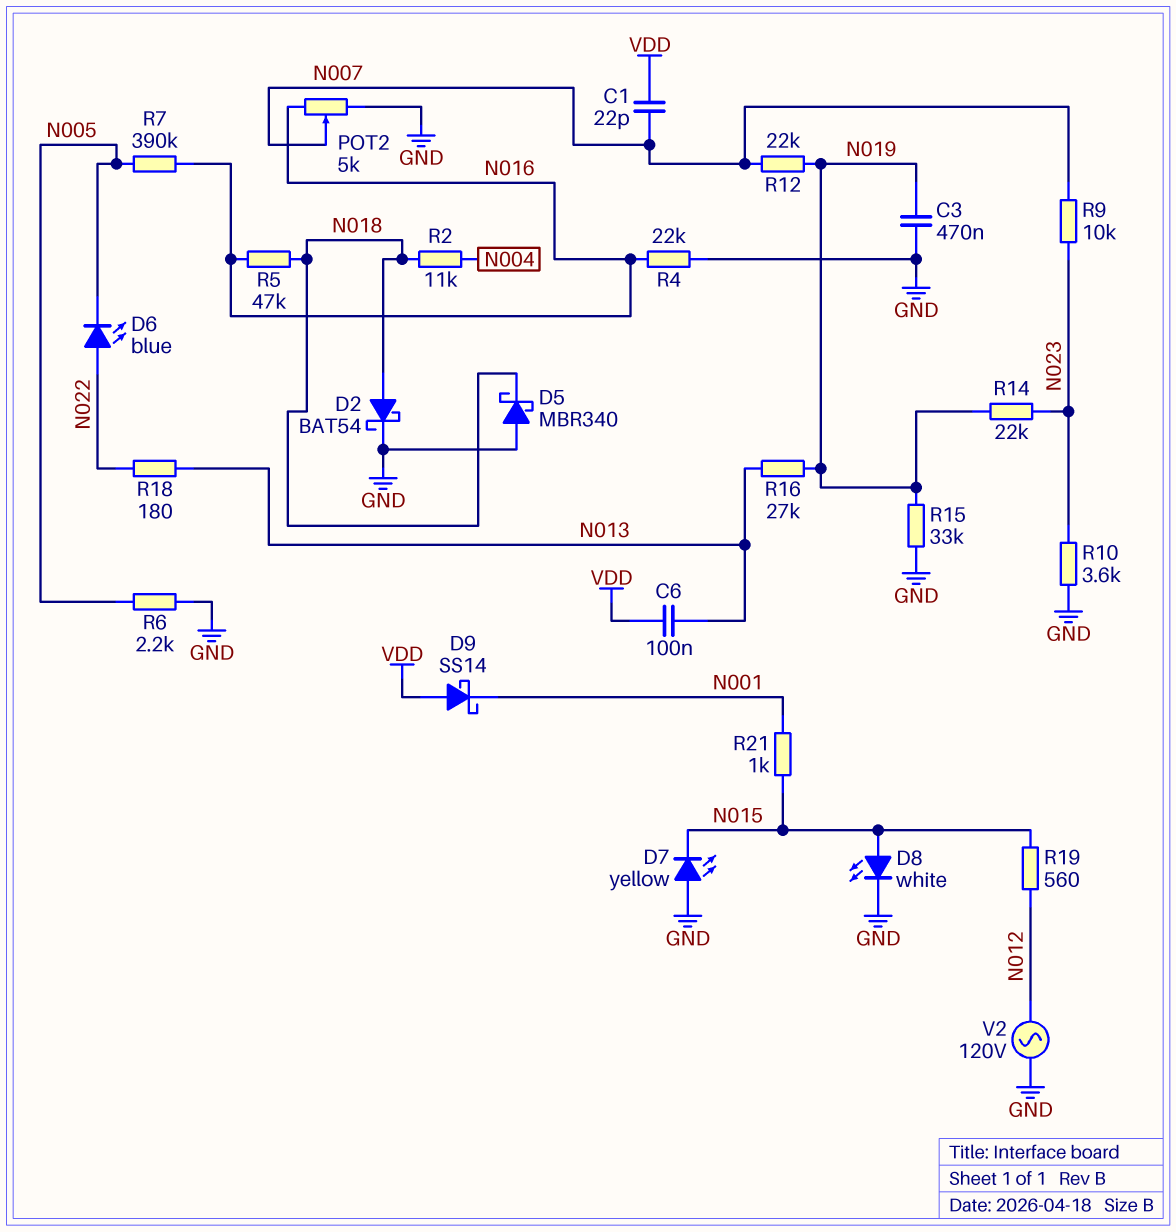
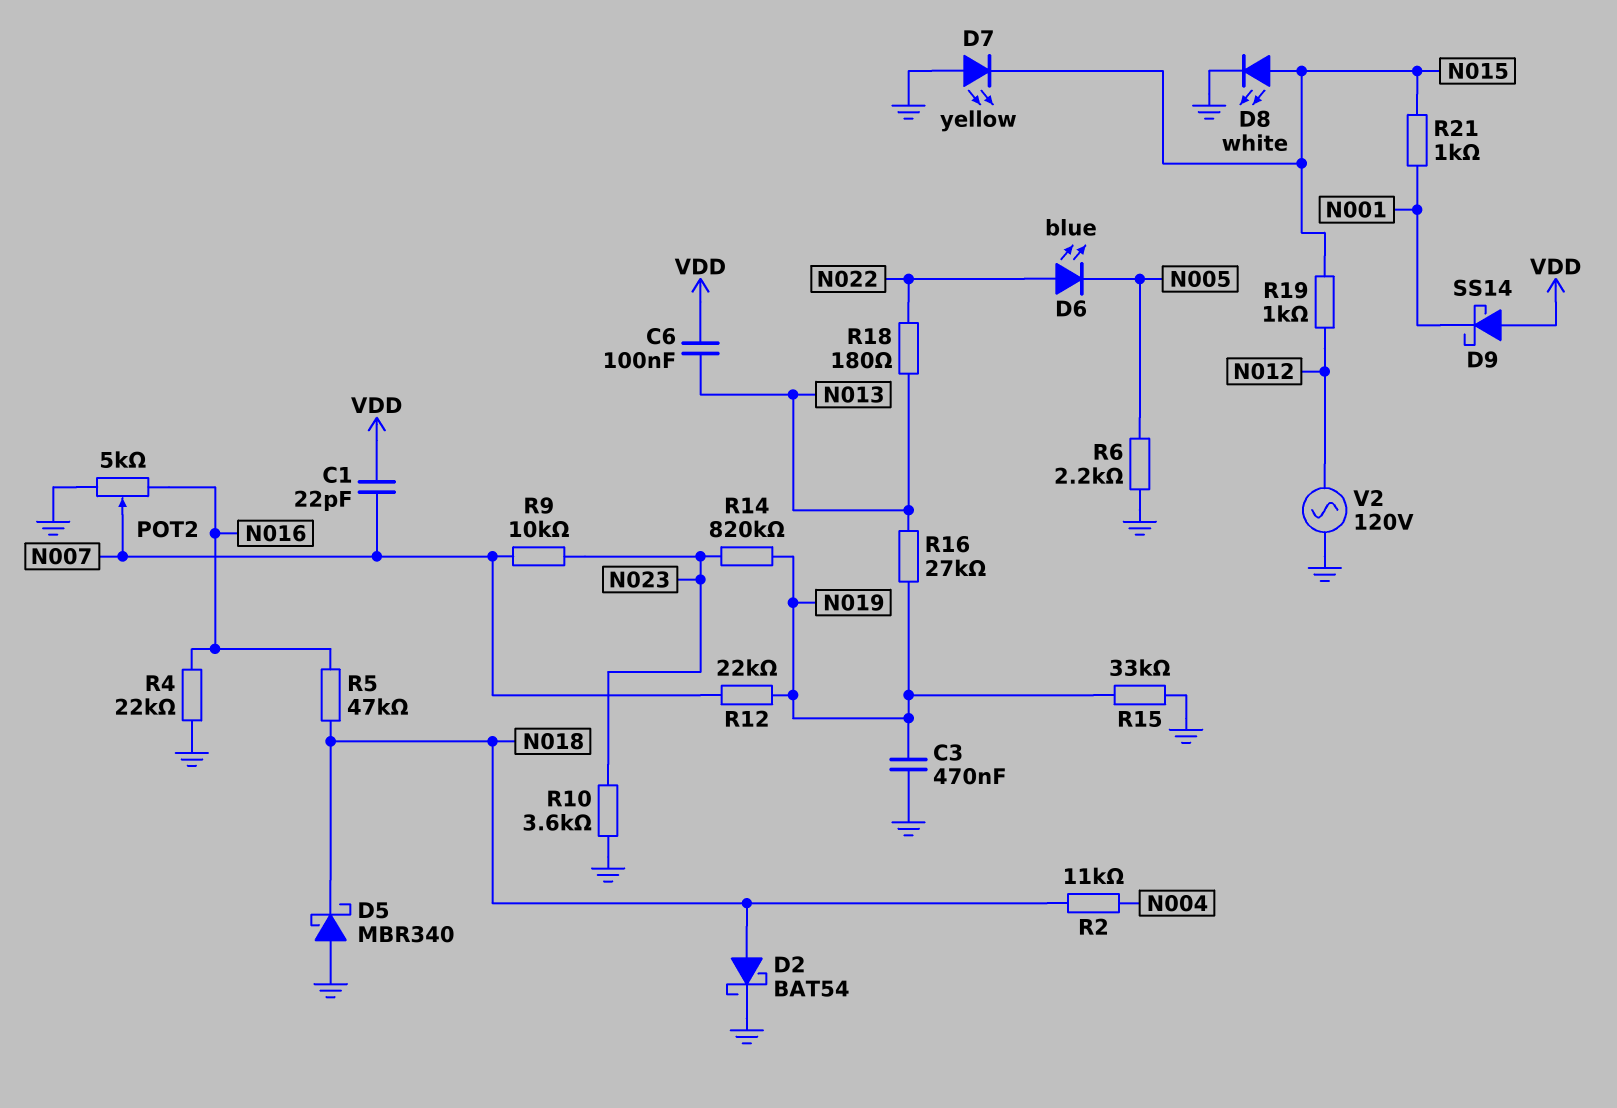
R7: 390k (N005, N016) -> none
R14: 22k (N019, N023) -> 820k (N019, N023)
R19: 560 (N012, N015) -> 1k (N012, N015)

